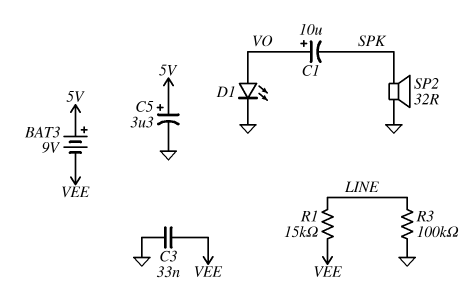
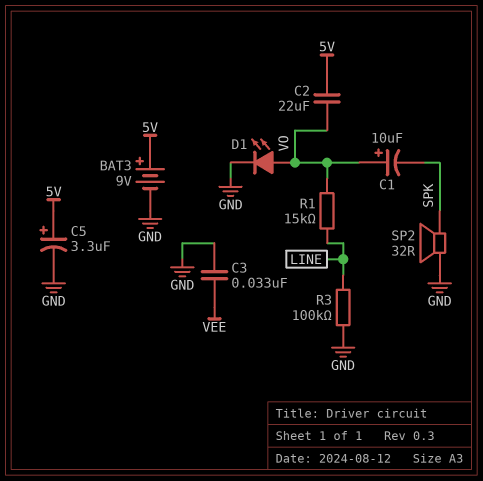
BAT3: 9V (plus 5V, minus VEE) -> 9V (plus 5V, minus GND)
C2: none -> 22uF (5V, VO)
R1: 15k (LINE, VEE) -> 15k (LINE, VO)

